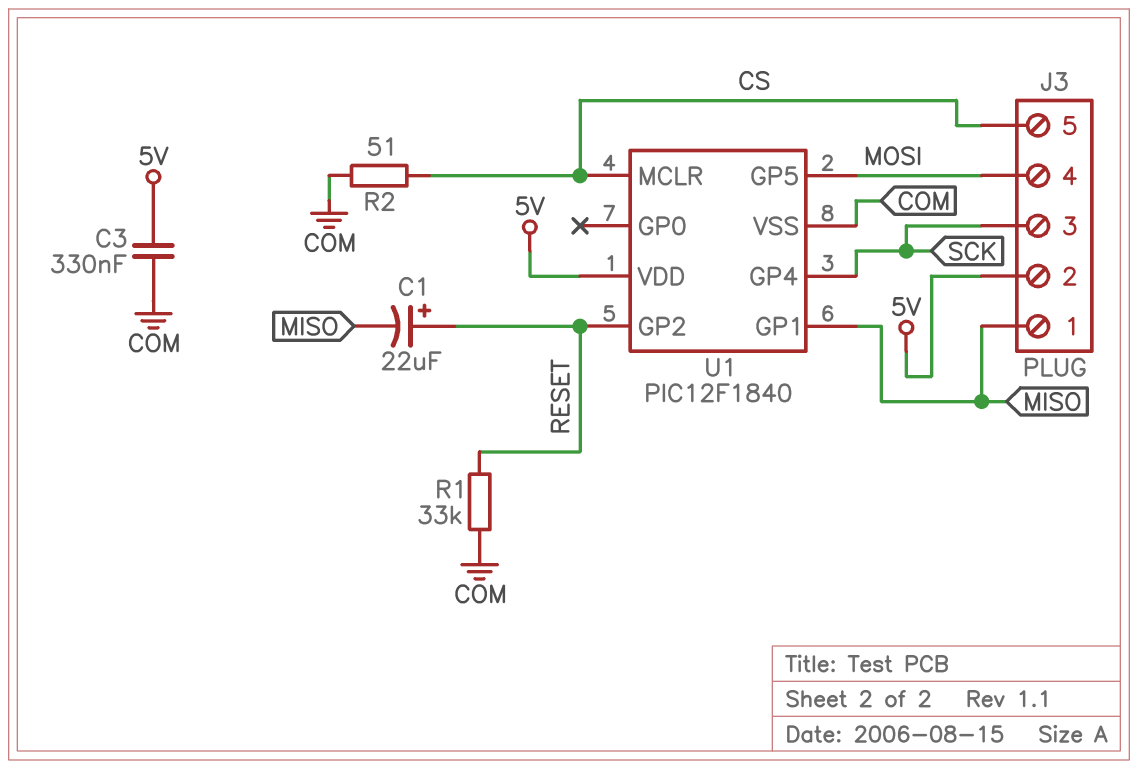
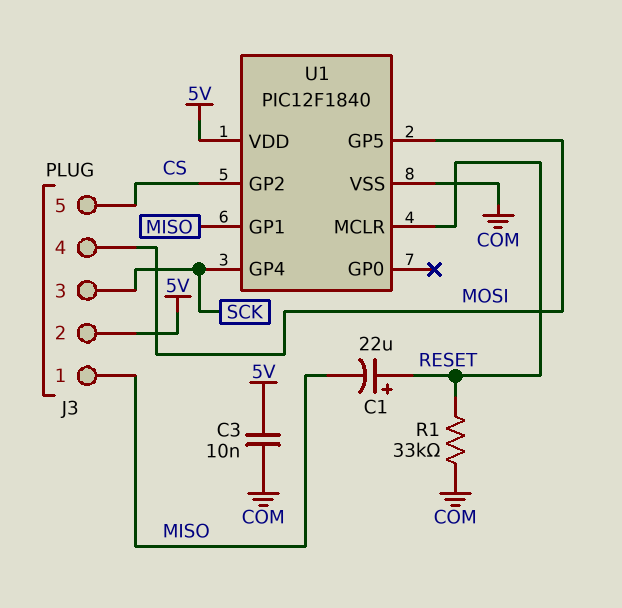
C3: 330nF (5V, COM) -> 10nF (5V, COM)
R2: 51 (COM, CS) -> none
U1 pin GP2: RESET -> CS
U1 pin MCLR: CS -> RESET

